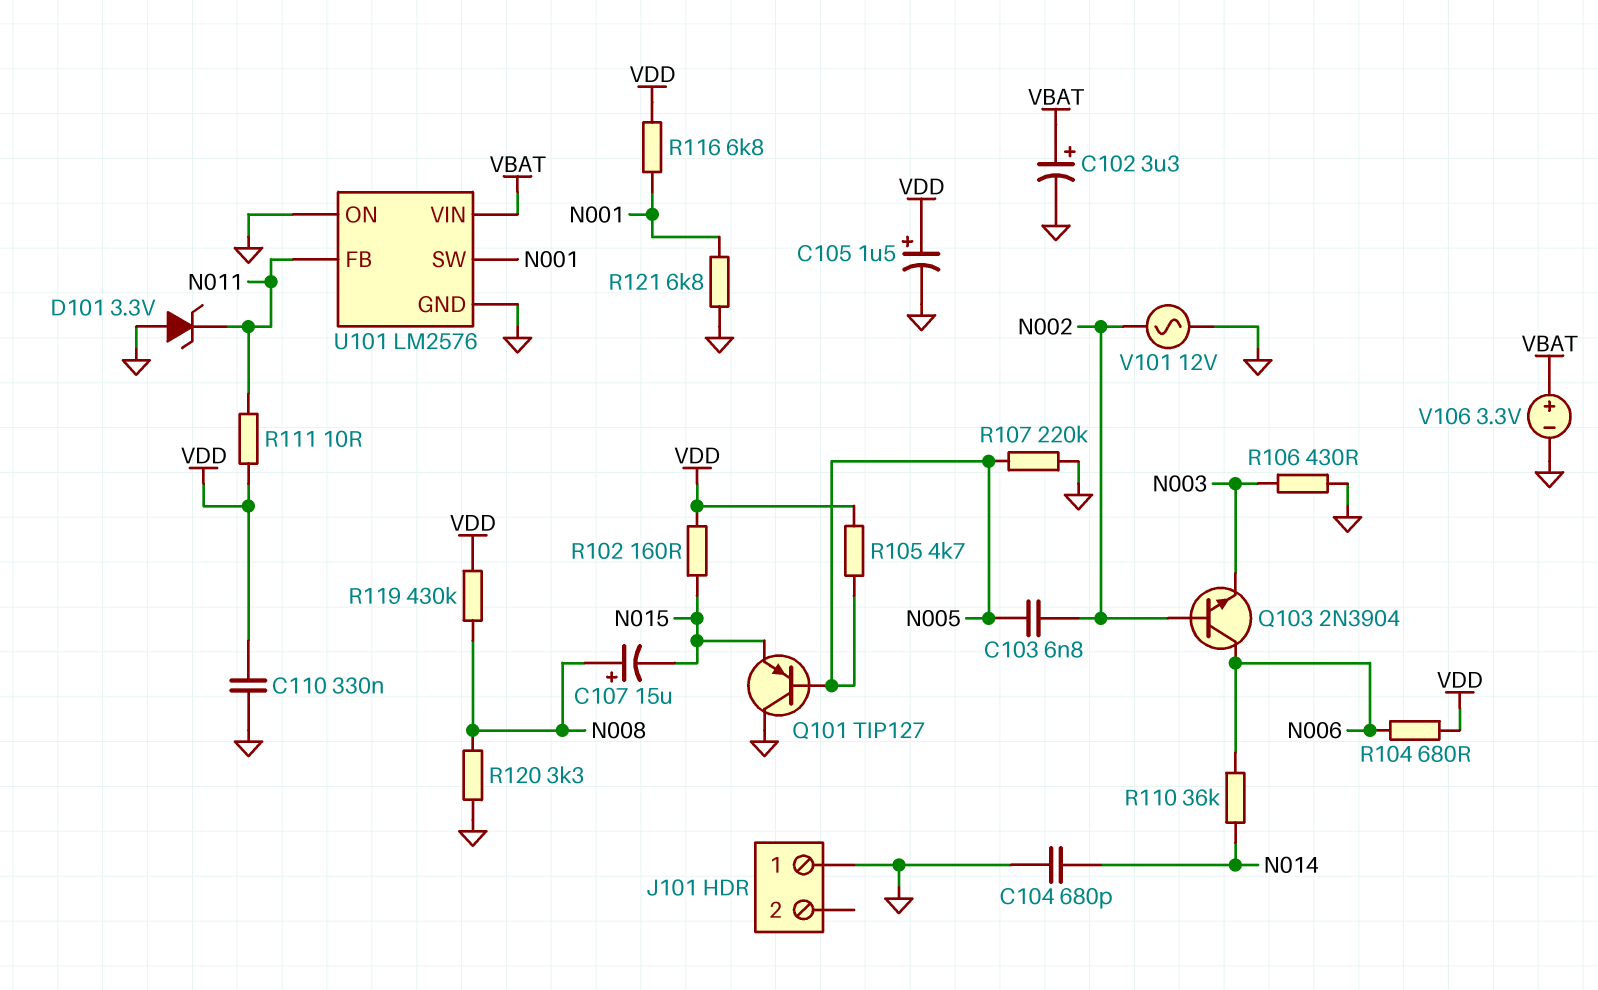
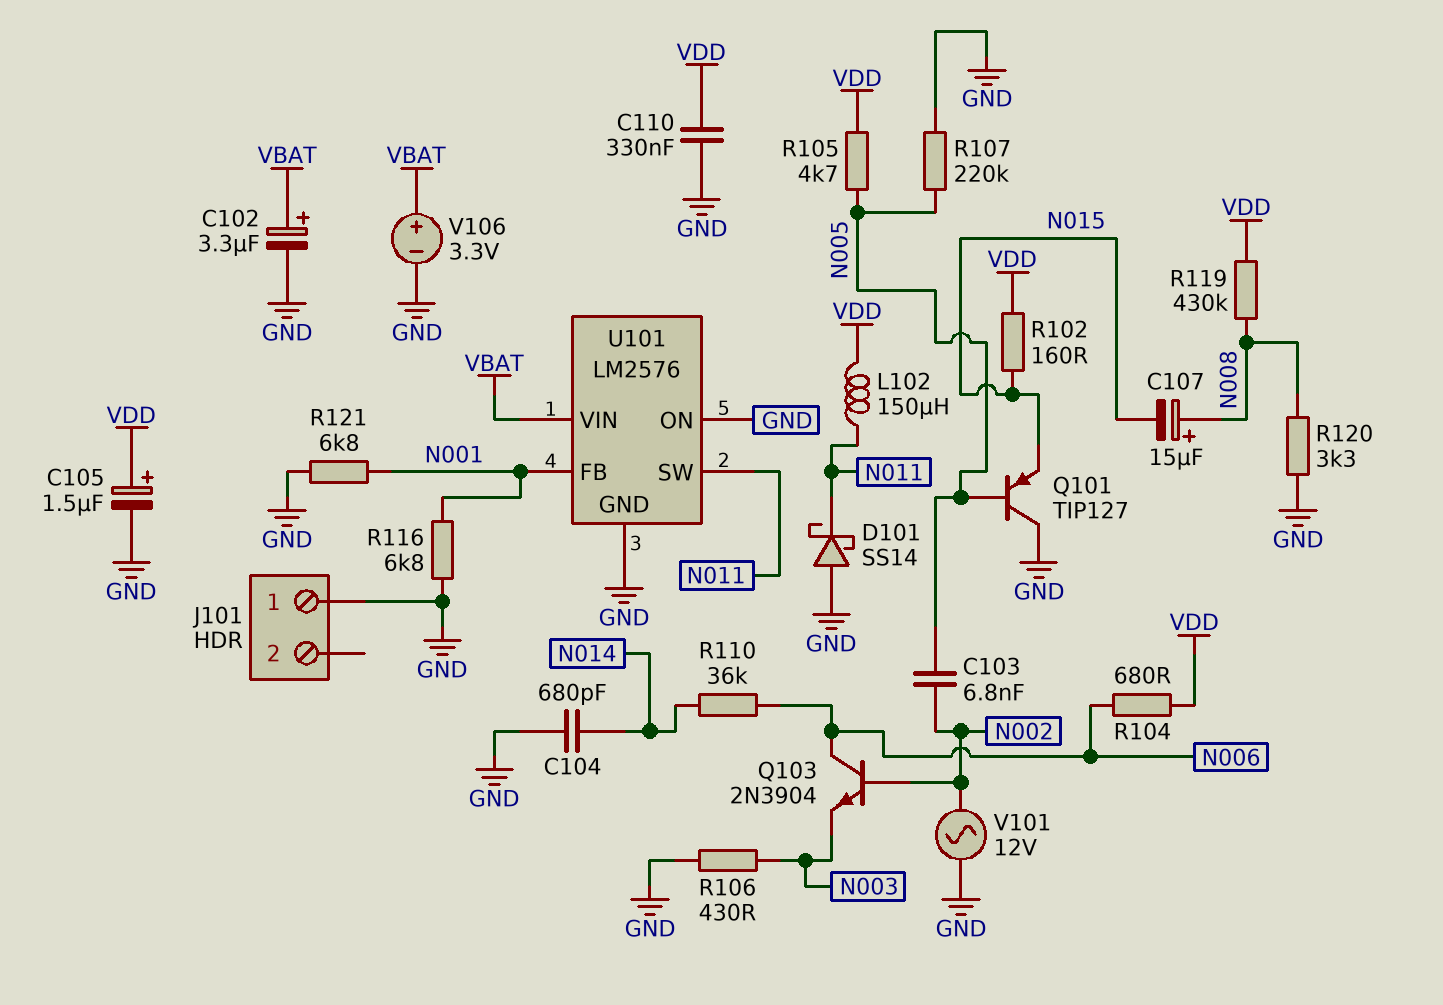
D101: zener 3.3V (A GND, K N011) -> schottky SS14 (A GND, K N011)
L102: none -> 150uH (N011, VDD)
R111: 10 (N011, VDD) -> none
R116: 6.8k (N001, VDD) -> 6.8k (GND, N001)
U101 pin FB: N011 -> N001
U101 pin SW: N001 -> N011

